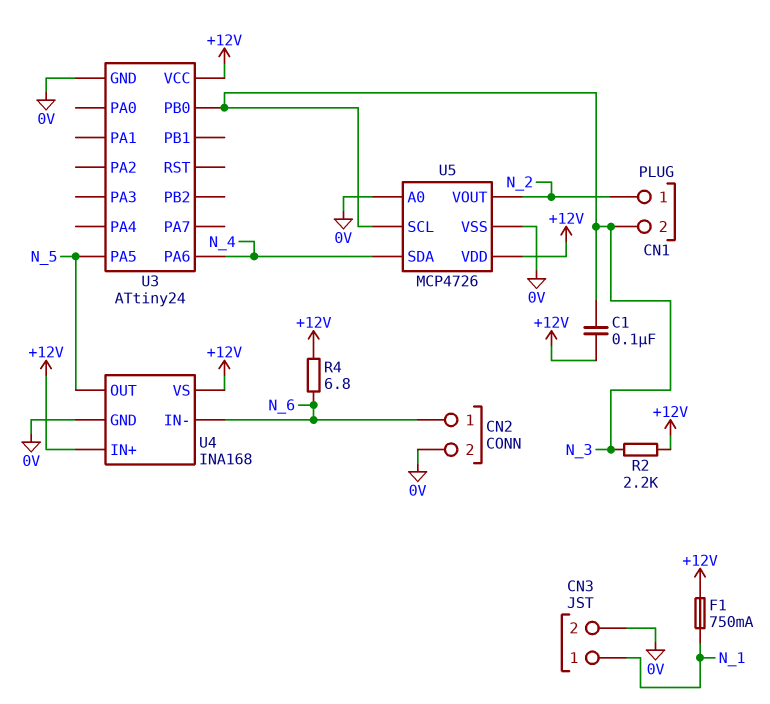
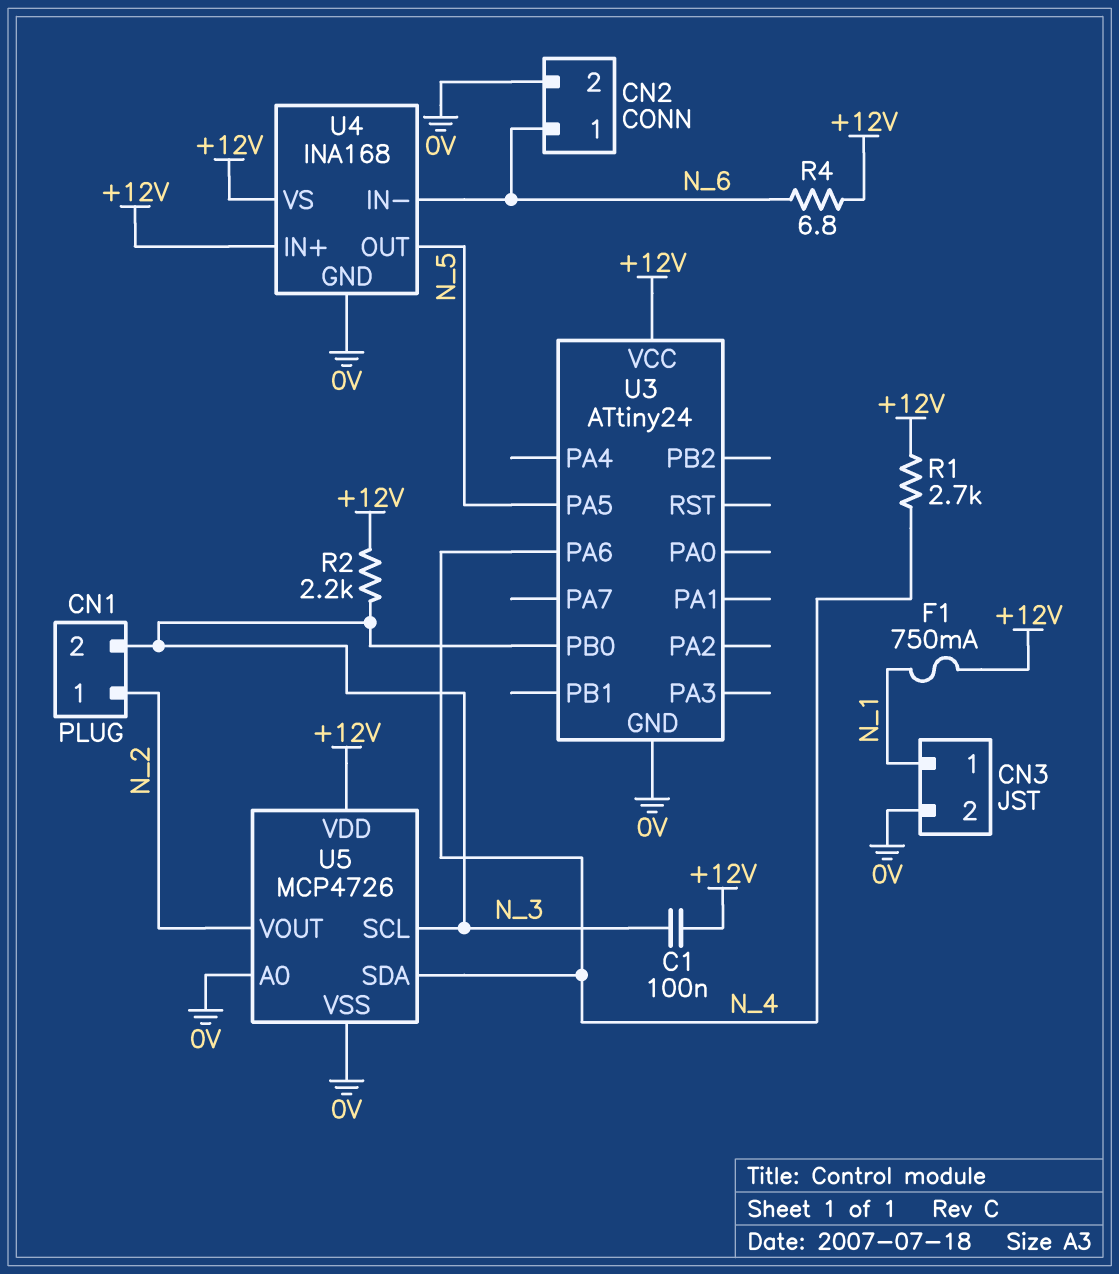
R1: none -> 2.7k (+12V, N_4)

